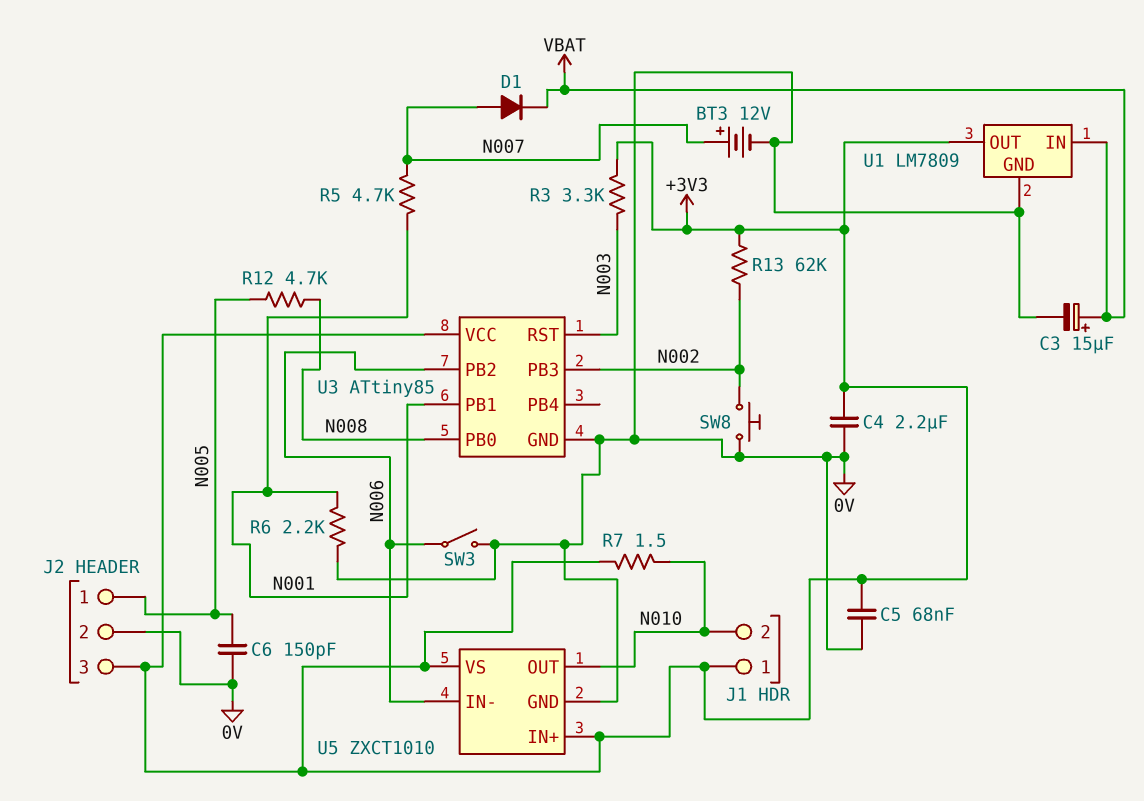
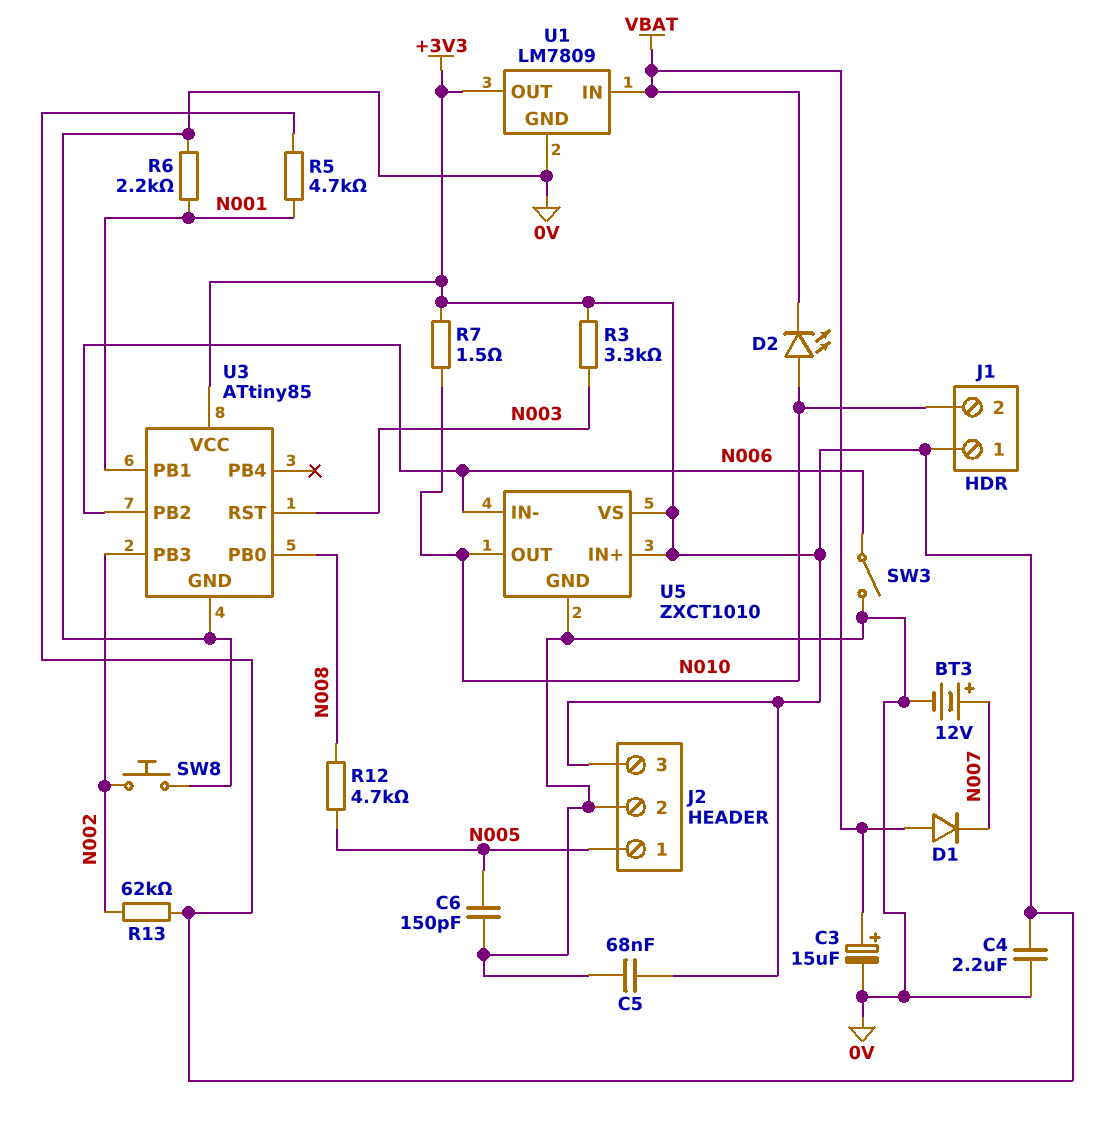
D1: diode (A N007, K VBAT) -> diode (A VBAT, K N007)
D2: none -> LED (A N010, K VBAT)
R5: 4.7k (N001, N007) -> 4.7k (+3V3, N001)

